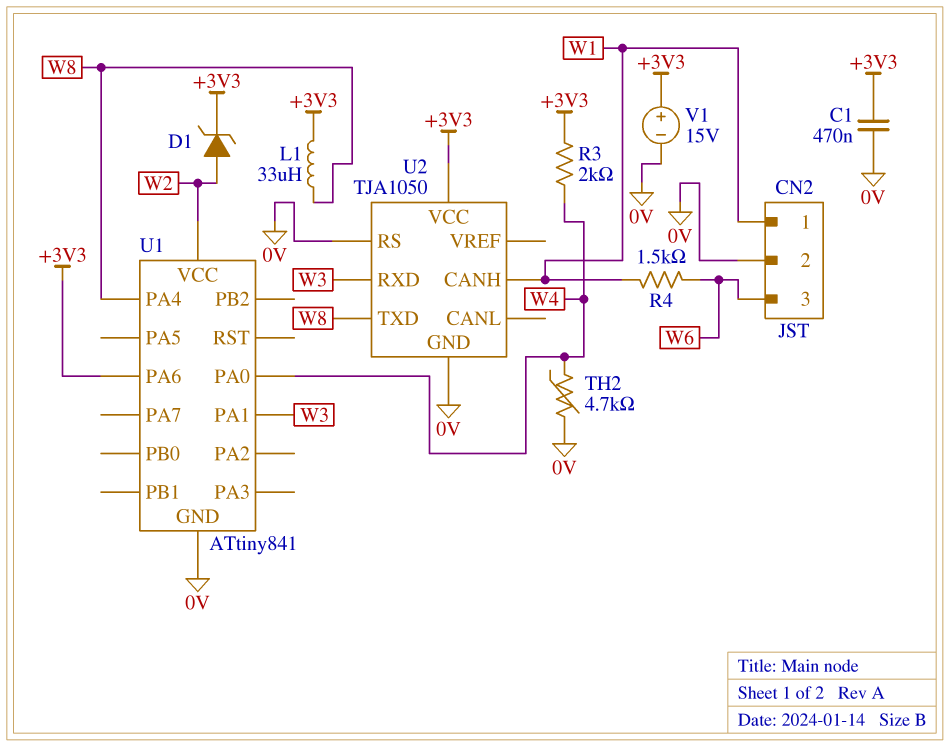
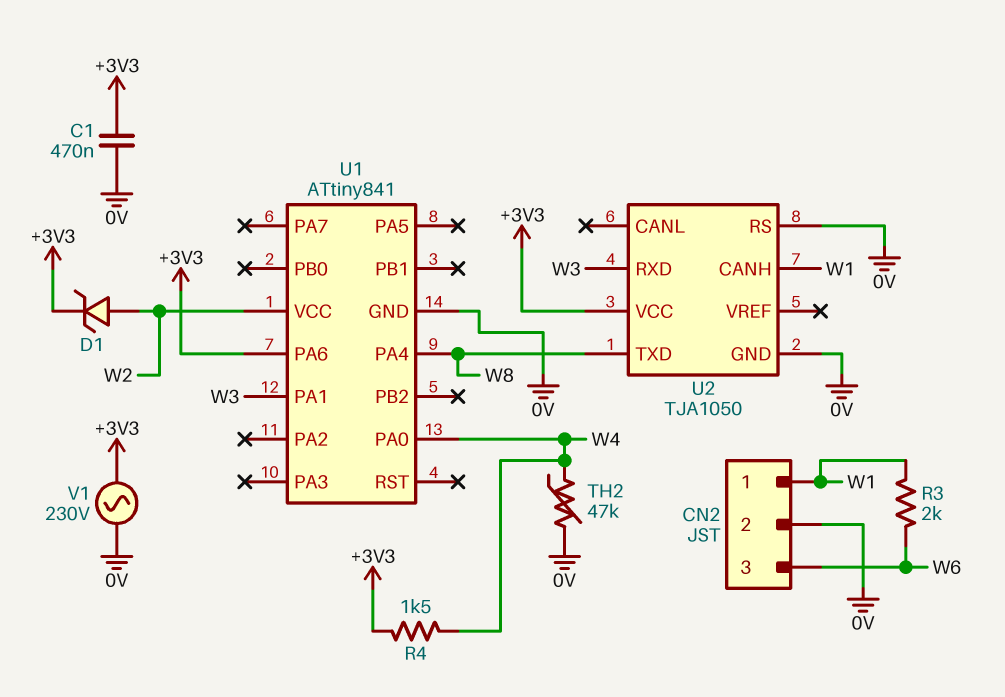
L1: 33uH (+3V3, W8) -> none
R3: 2k (+3V3, W4) -> 2k (W1, W6)
R4: 1.5k (W1, W6) -> 1.5k (+3V3, W4)
TH2: 4.7k (0V, W4) -> 47k (0V, W4)
V1: 15V (plus +3V3, minus 0V) -> AC 230V (+3V3, 0V)

